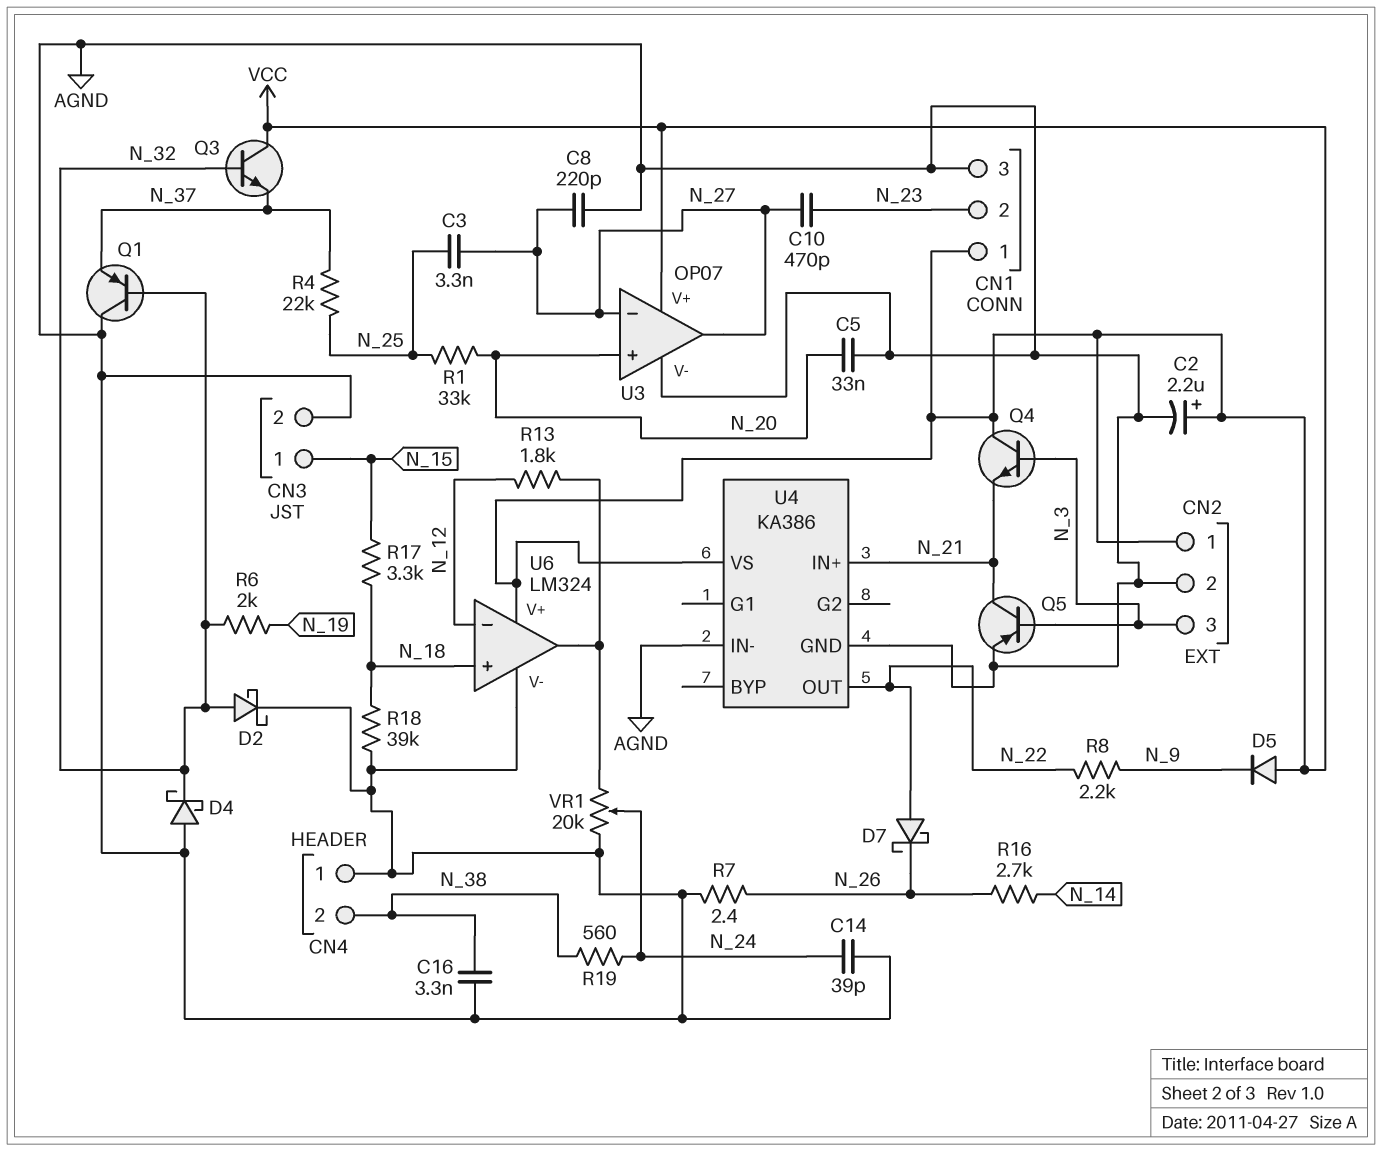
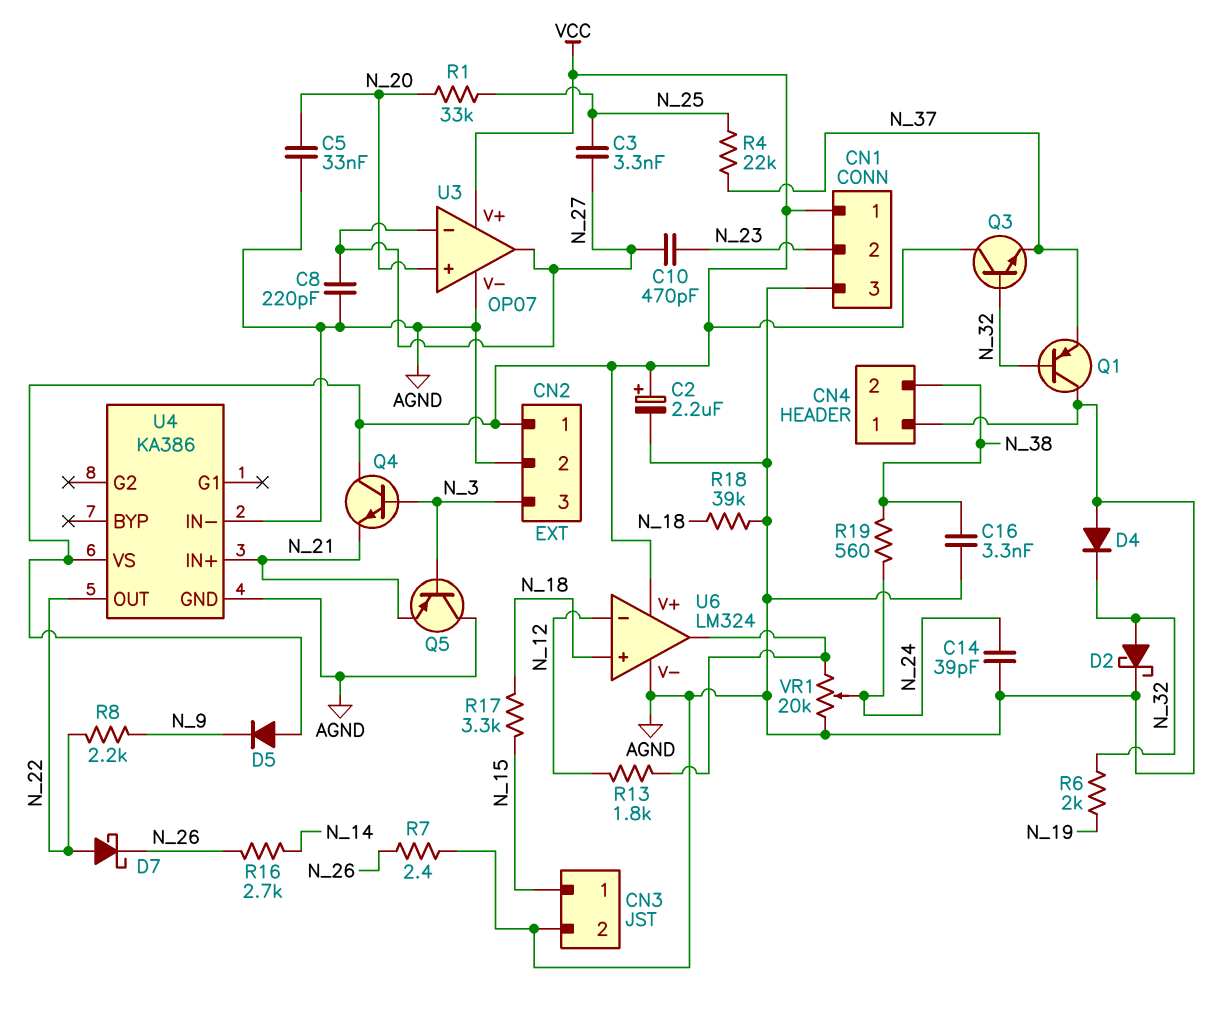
D4: schottky (A AGND, K N_32) -> diode (A AGND, K N_32)
Q5: PNP (B N_3, C N_21, E AGND) -> PNP (B N_3, C AGND, E N_21)

